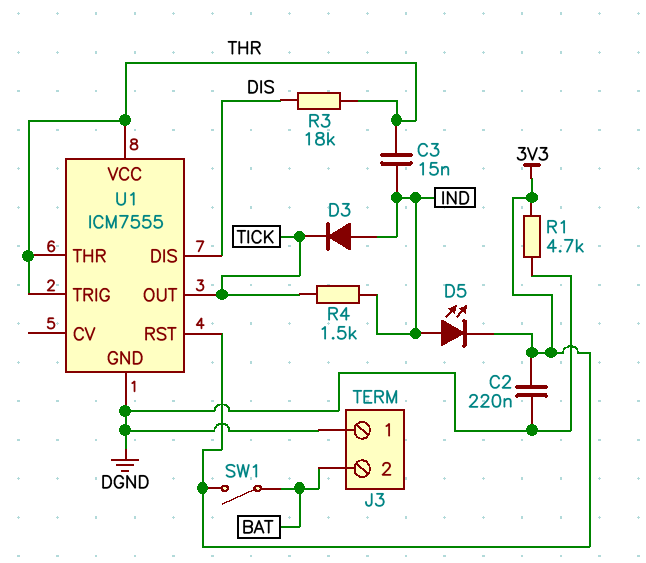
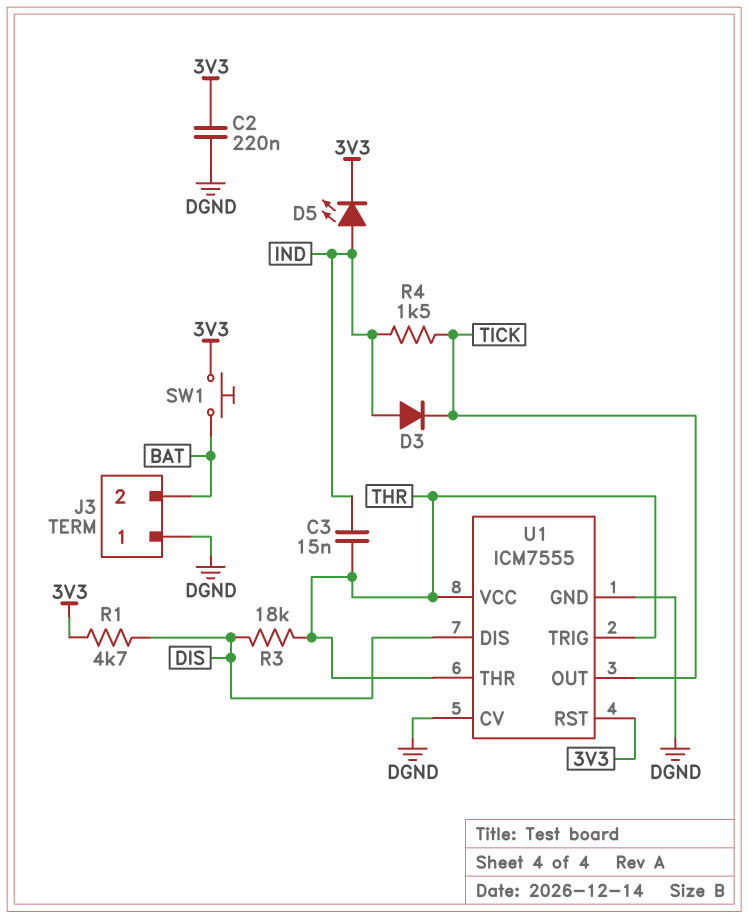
R1: 4.7k (3V3, DGND) -> 4.7k (3V3, DIS)
SW1: switch (3V3, BAT) -> button (3V3, BAT)
U1 pin CV: none -> DGND

